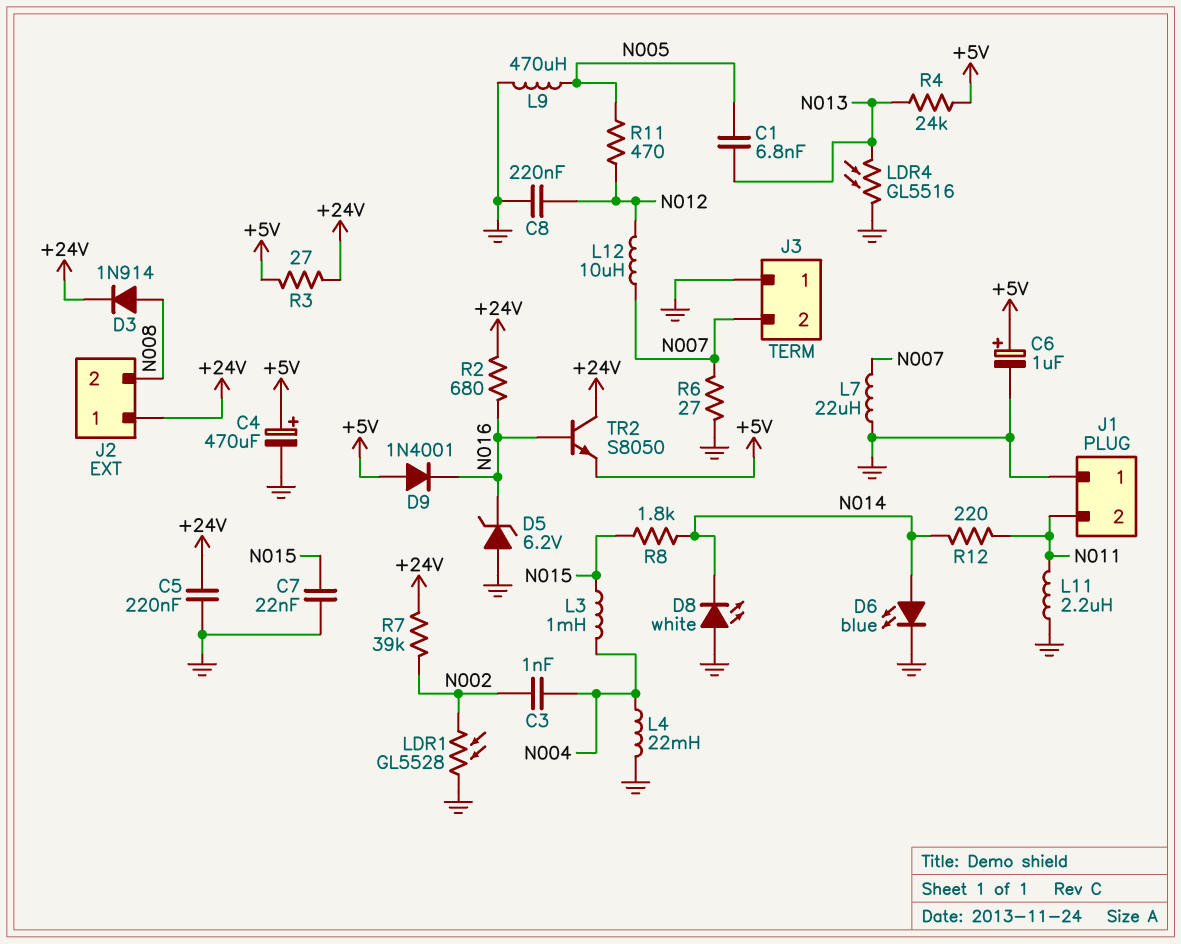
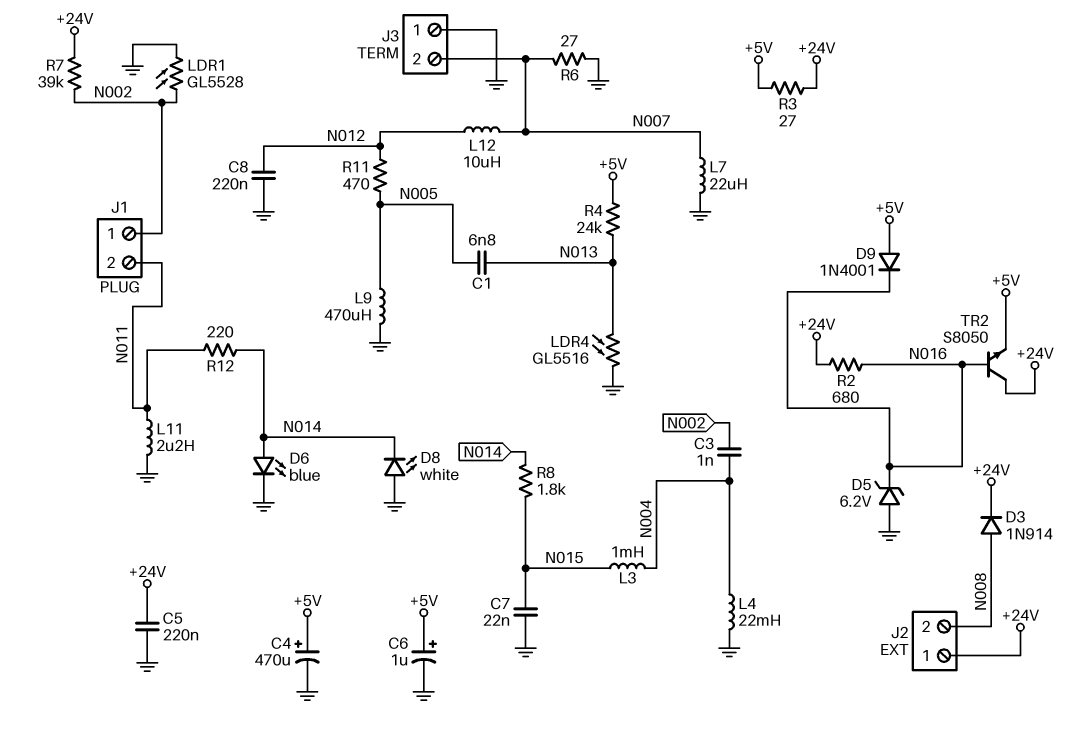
J1 pin 1: GND -> N002

